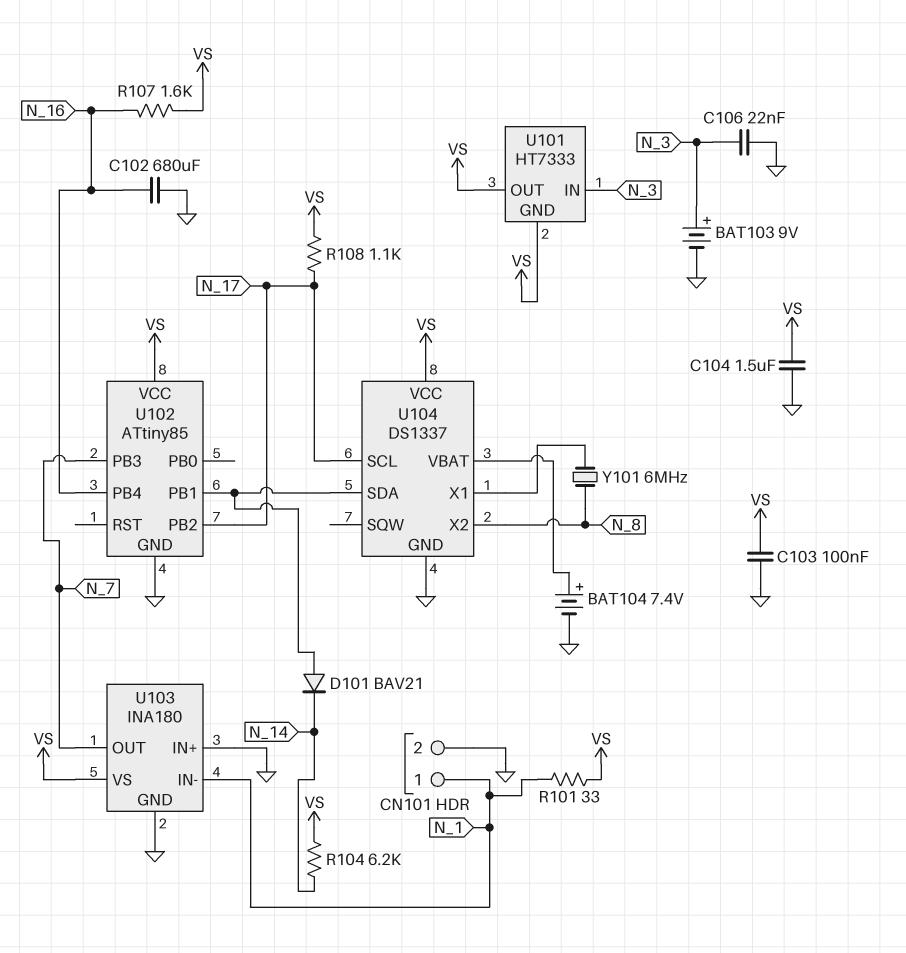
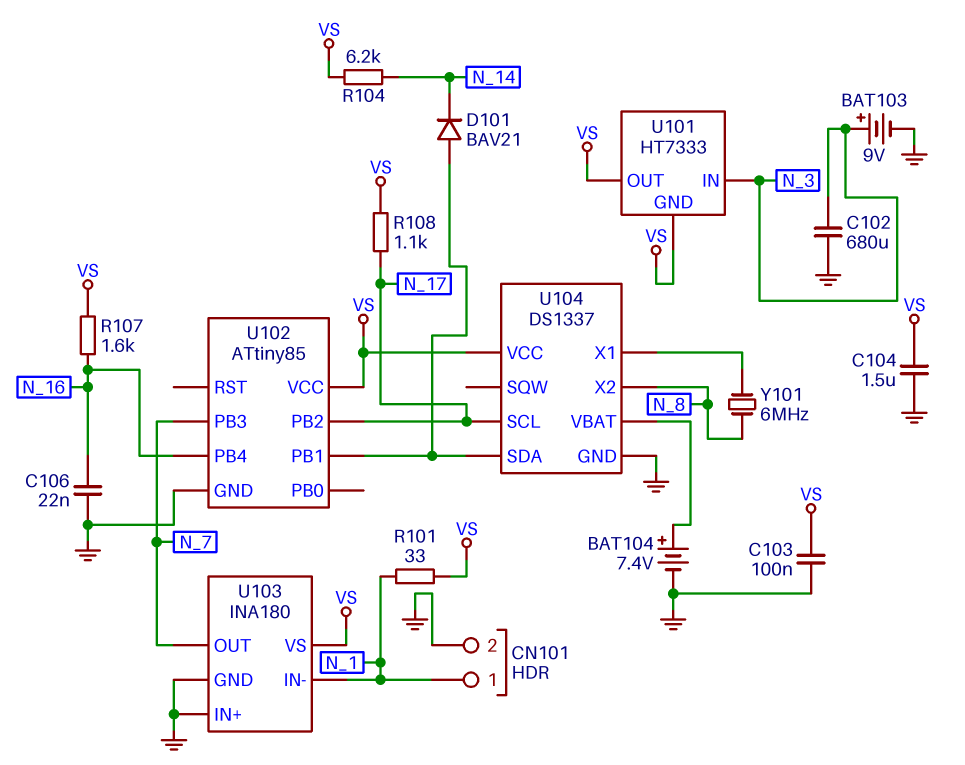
C102: 680uF (GND, N_16) -> 680uF (GND, N_3)
C106: 22nF (GND, N_3) -> 22nF (GND, N_16)

